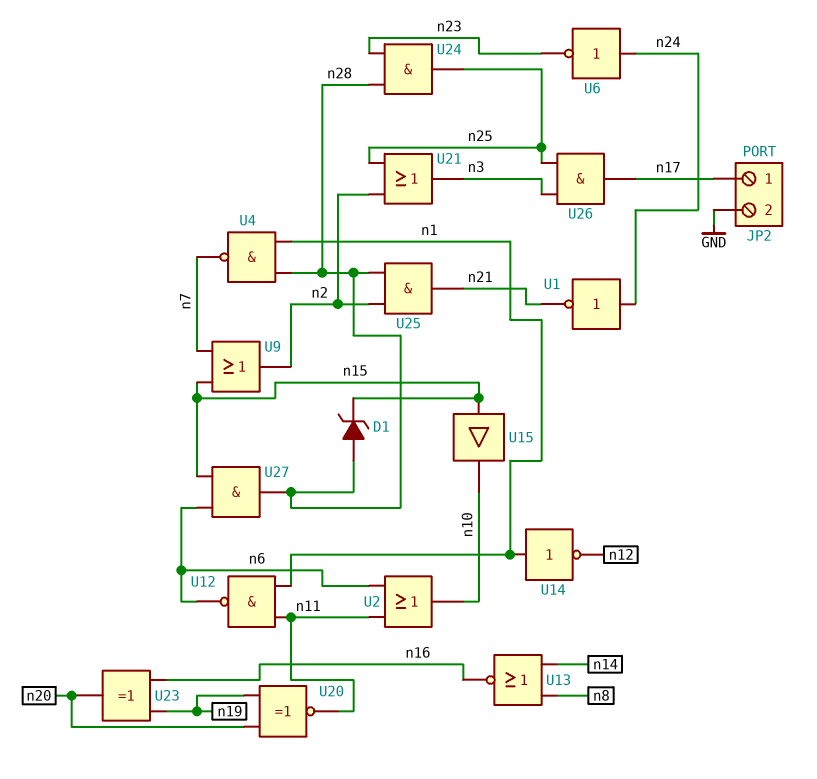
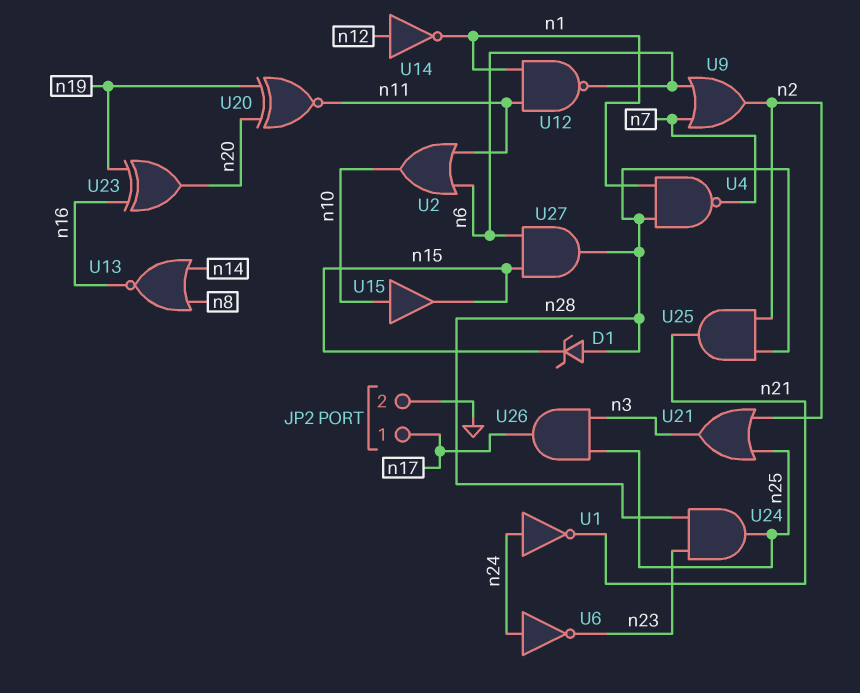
U9: OR (in n7, in n15, out n2) -> OR (in n6, in n7, out n2)
U14: NOT (in n1, out n12) -> NOT (in n12, out n1)
U15: buffer (in n15, out n10) -> buffer (in n10, out n15)

